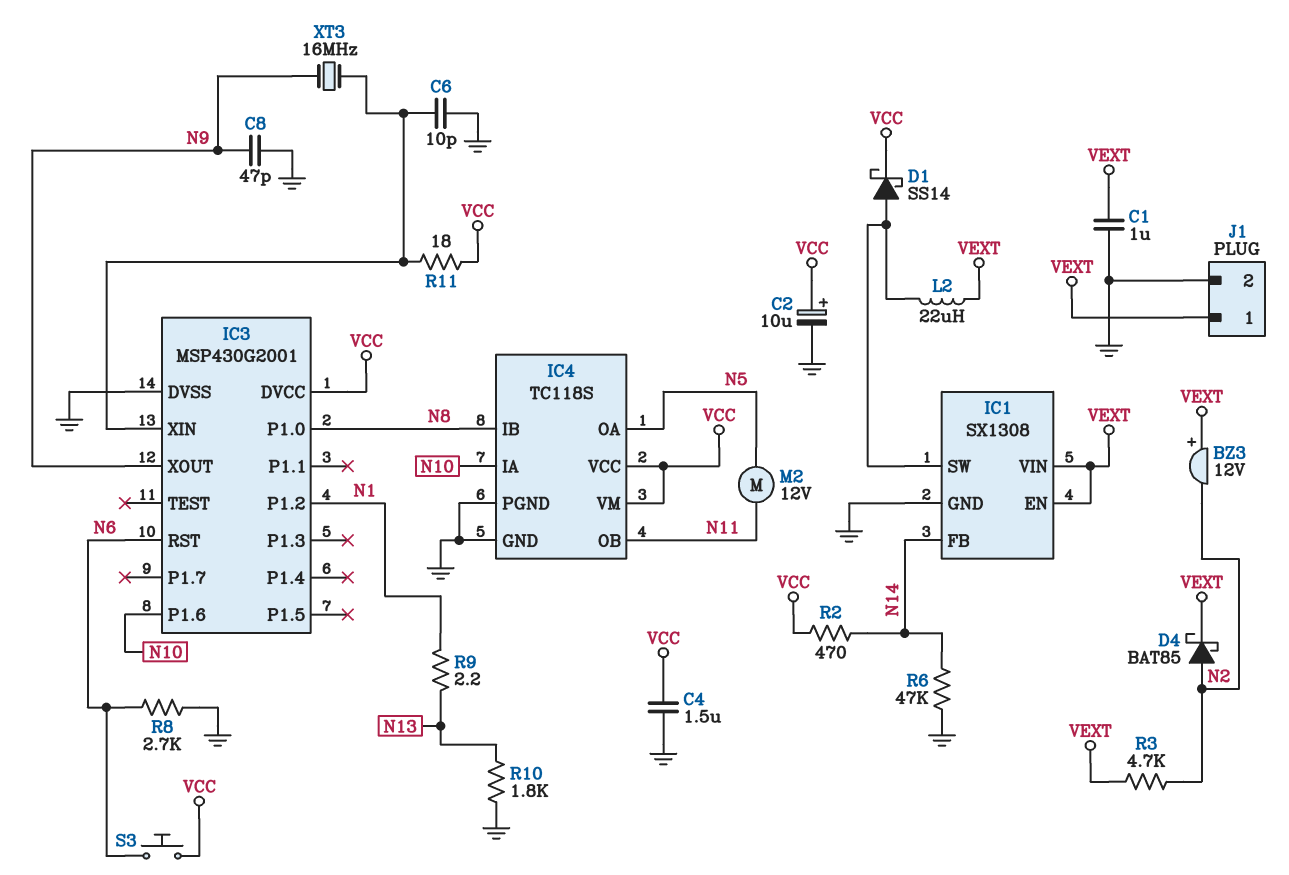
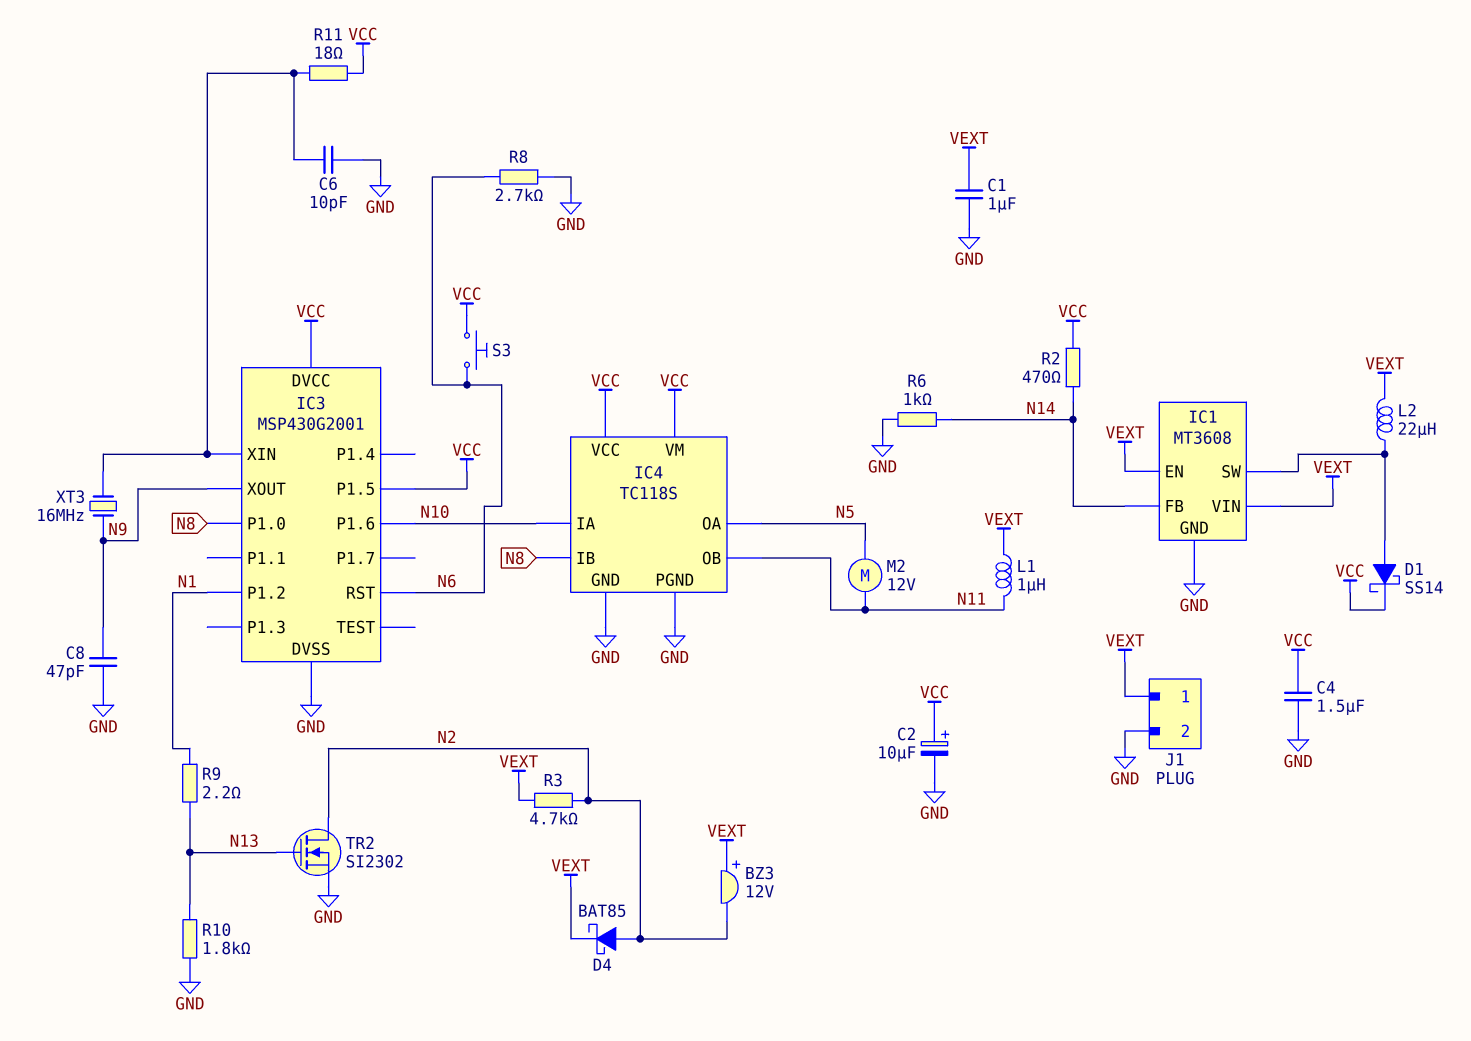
IC1: SX1308 -> MT3608
IC3 pin P1.5: none -> VCC
L1: none -> 1uH (N11, VEXT)
R6: 47k (GND, N14) -> 1k (GND, N14)
TR2: none -> NMOS SI2302 (G N13, D N2, S GND)

